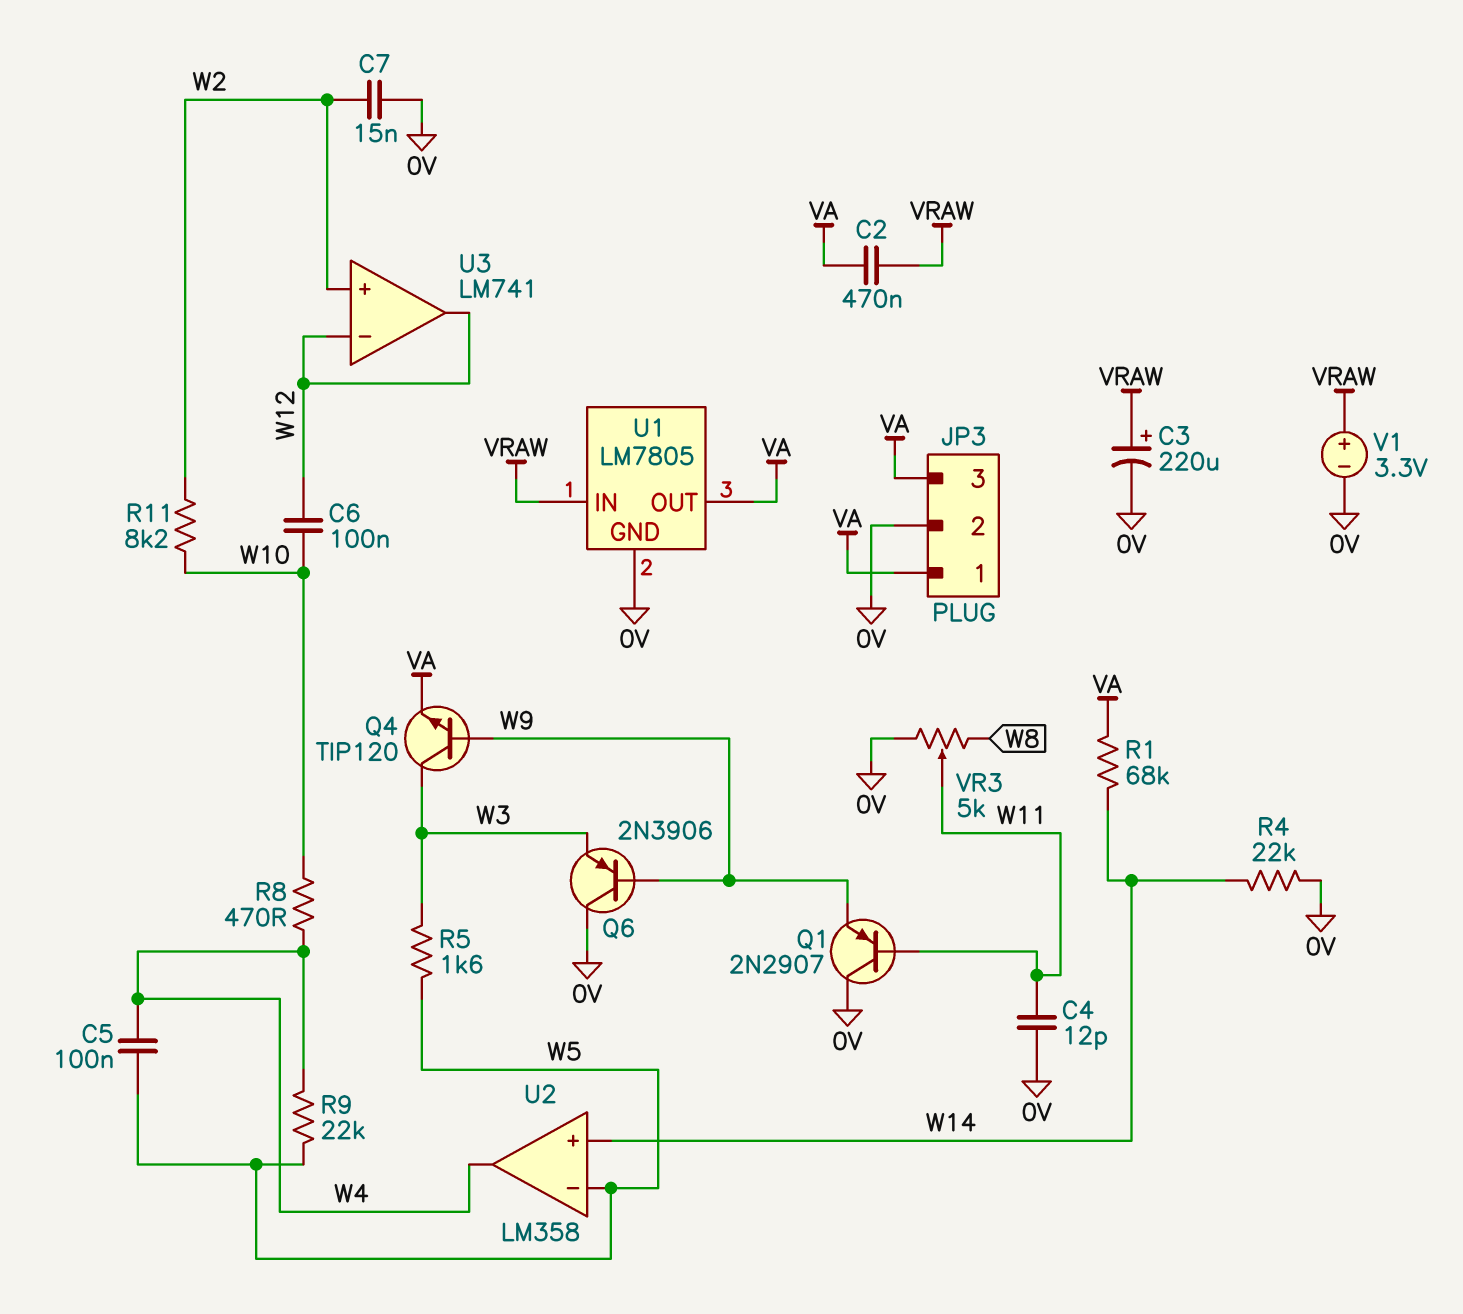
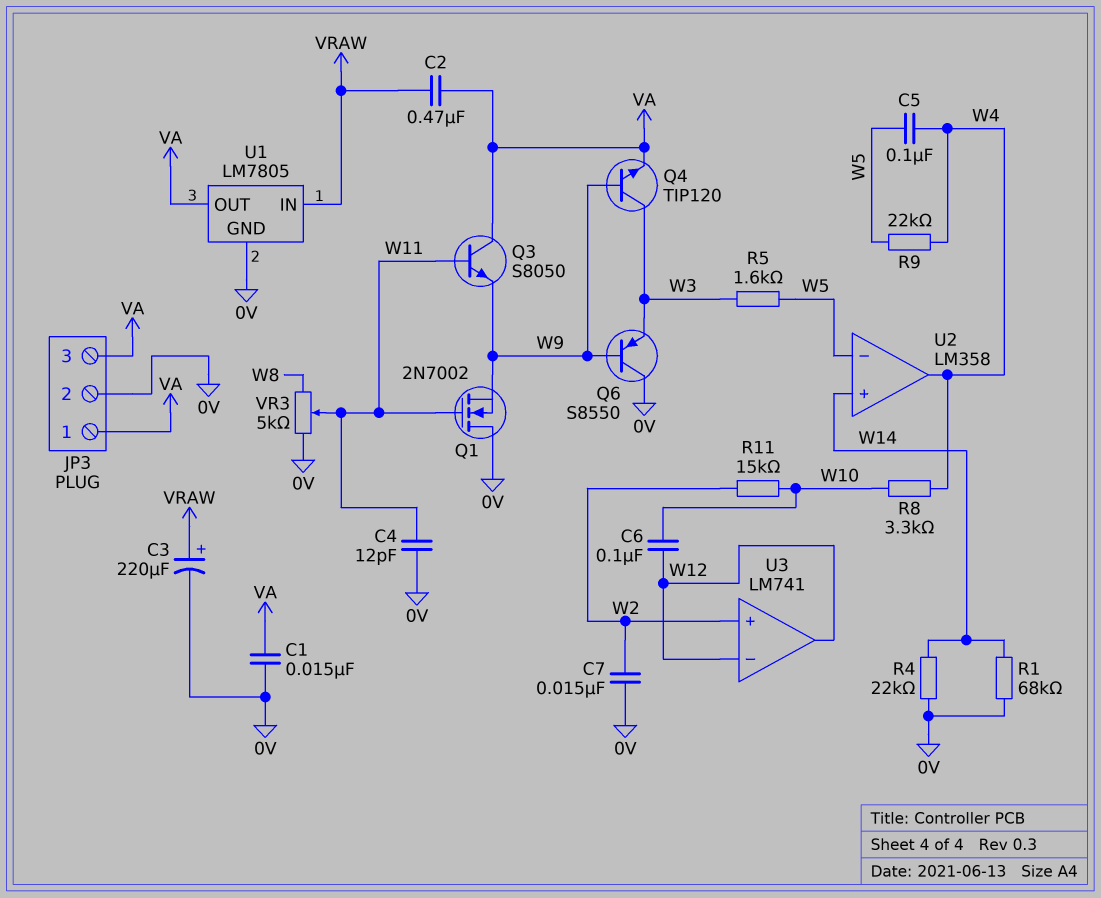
C1: none -> 15nF (0V, VA)
Q1: PNP 2N2907 (B W11, C 0V, E W9) -> NMOS 2N7002 (G W11, D 0V, S W9)
Q3: none -> NPN S8050 (B W11, C VA, E W9)
Q6: PNP 2N3906 (B W9, C 0V, E W3) -> PNP S8550 (B W9, C 0V, E W3)
R1: 68k (VA, W14) -> 68k (0V, W14)
R8: 470 (W4, W10) -> 3.3k (W4, W10)
R11: 8.2k (W2, W10) -> 15k (W2, W10)
V1: 3.3V (plus VRAW, minus 0V) -> none

